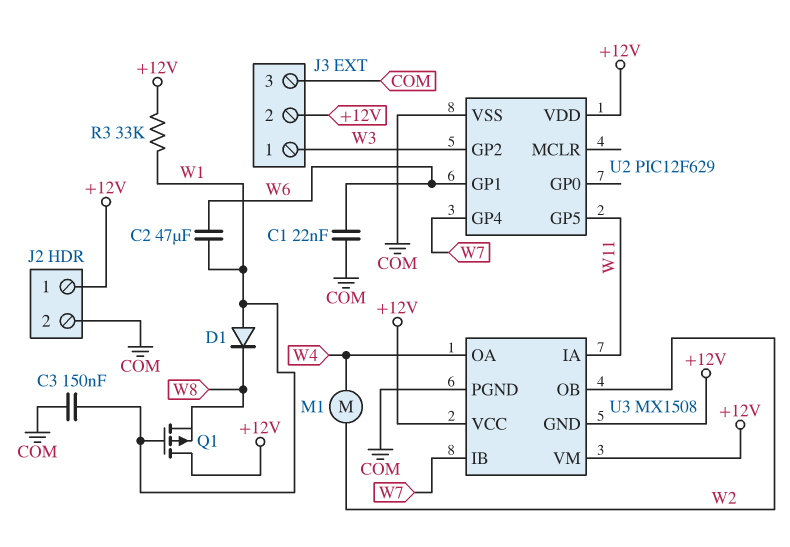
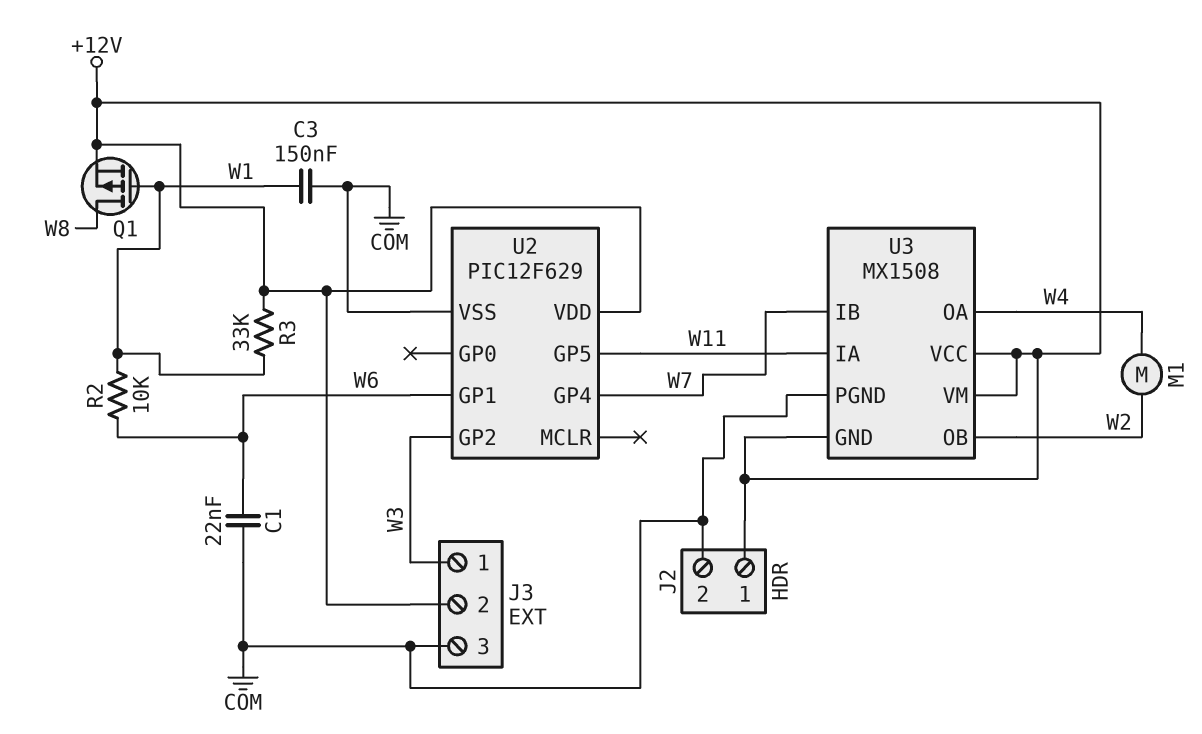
C2: 47uF (W1, W6) -> none
D1: diode (A W1, K W8) -> none
Q1: PMOS (G W1, D +12V, S W8) -> PMOS (G W1, D W8, S +12V)
R2: none -> 10k (W1, W6)

